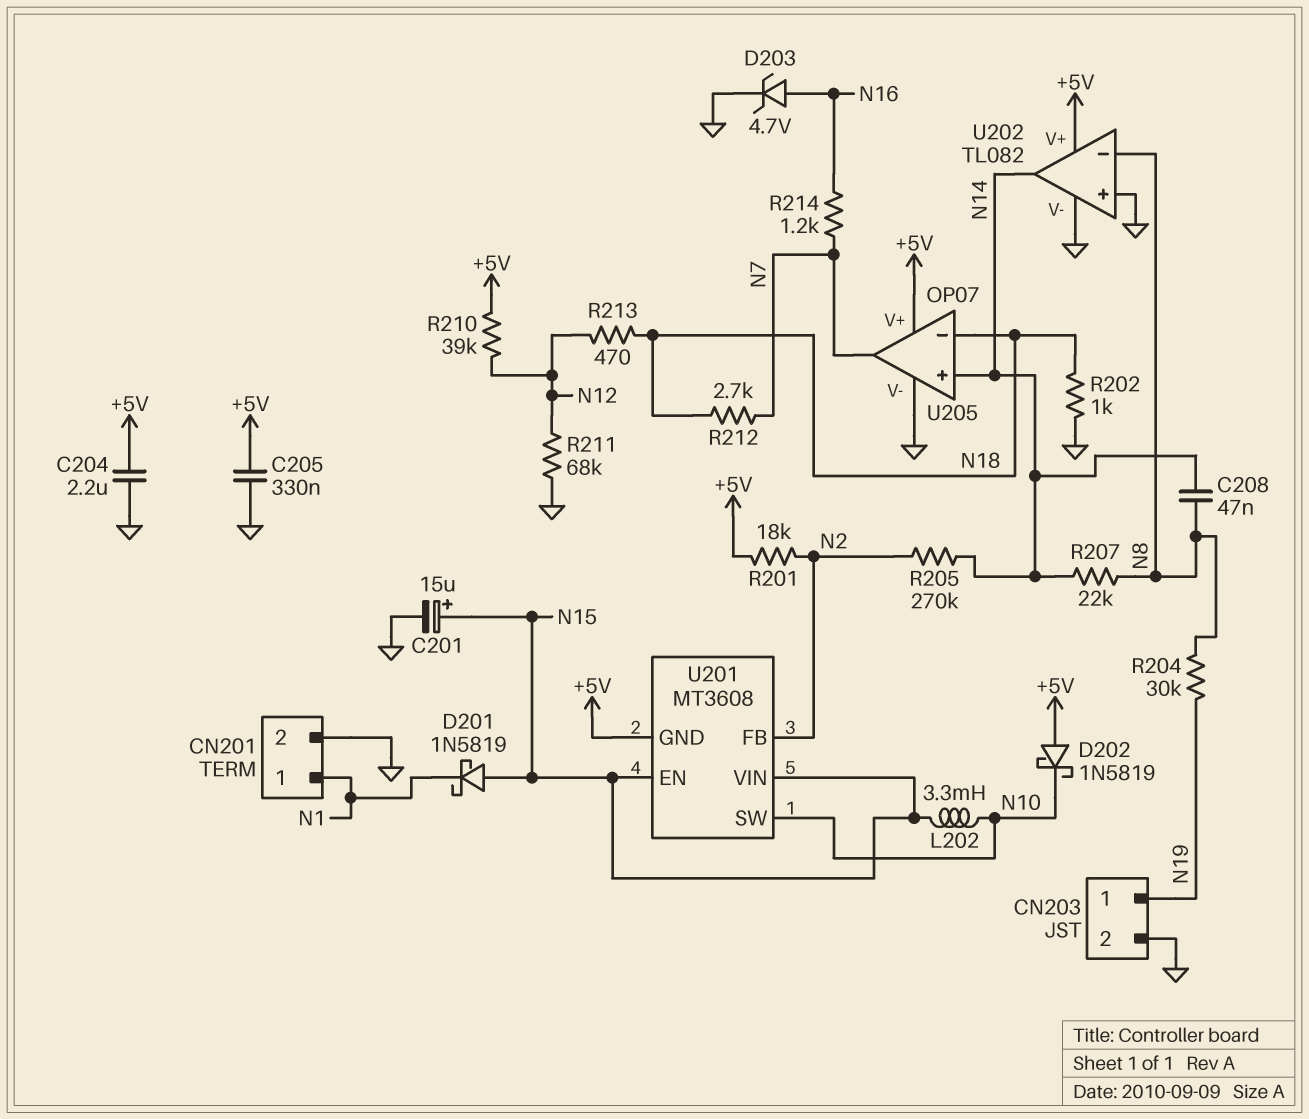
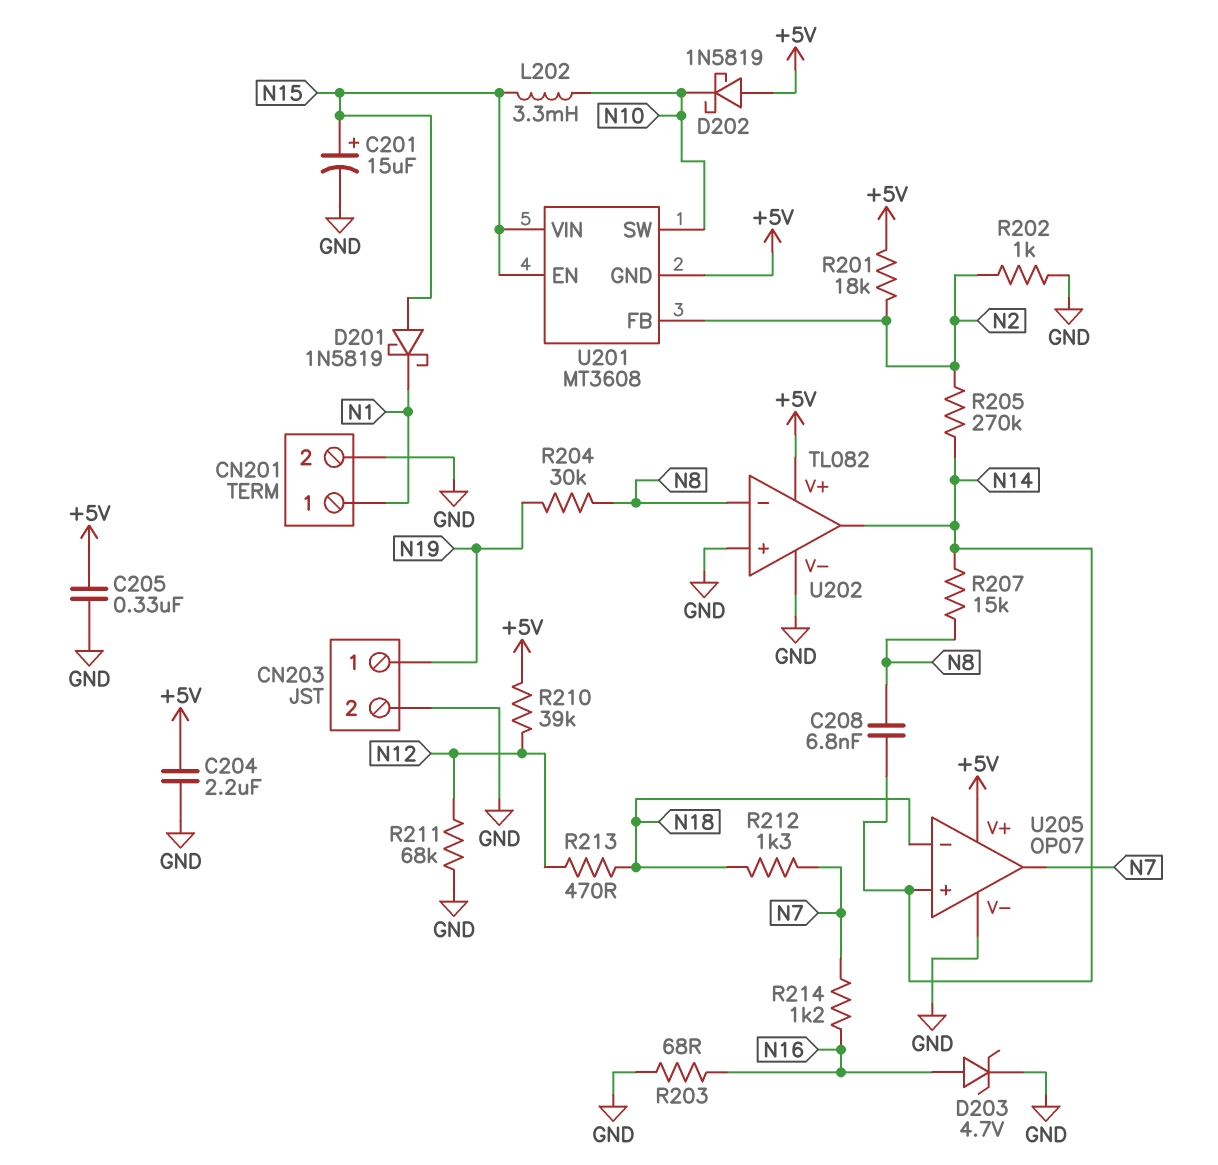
C208: 47nF (N8, N14) -> 6.8nF (N8, N14)
R202: 1k (GND, N18) -> 1k (GND, N2)
R203: none -> 68 (GND, N16)
R207: 22k (N8, N14) -> 15k (N8, N14)
R212: 2.7k (N7, N18) -> 1.3k (N7, N18)

